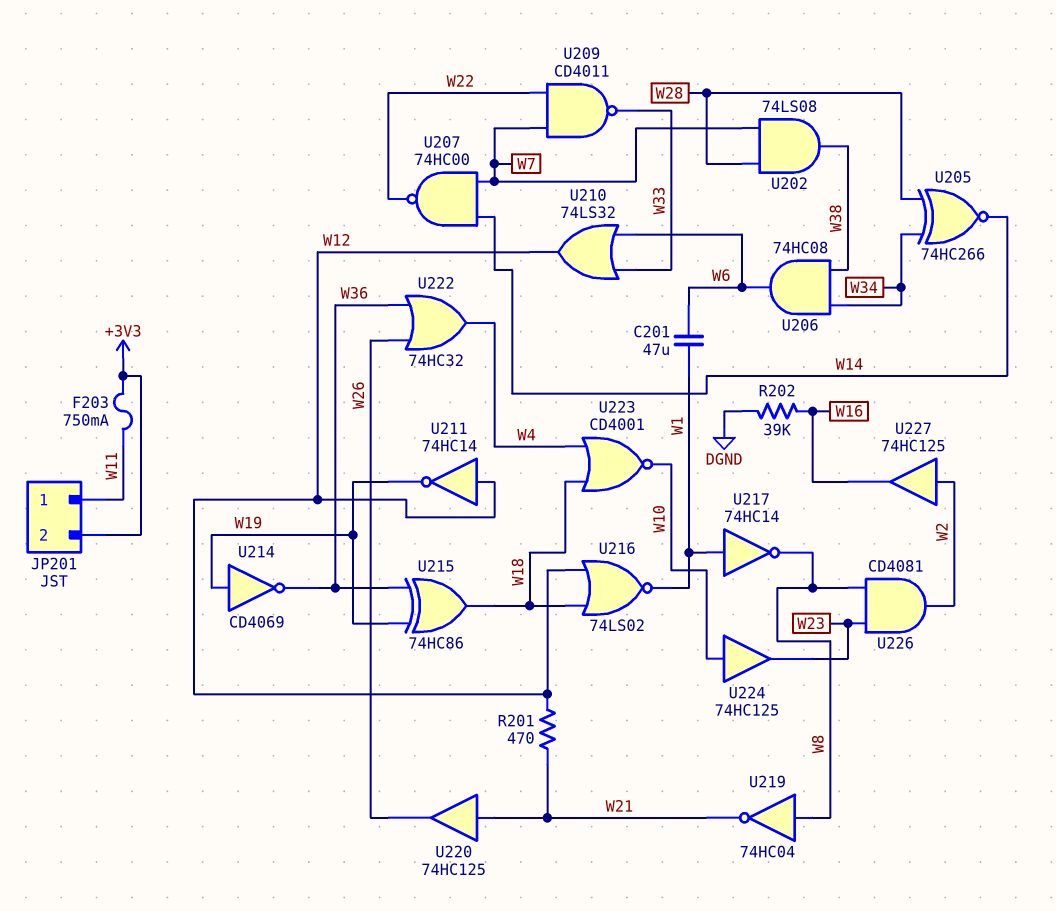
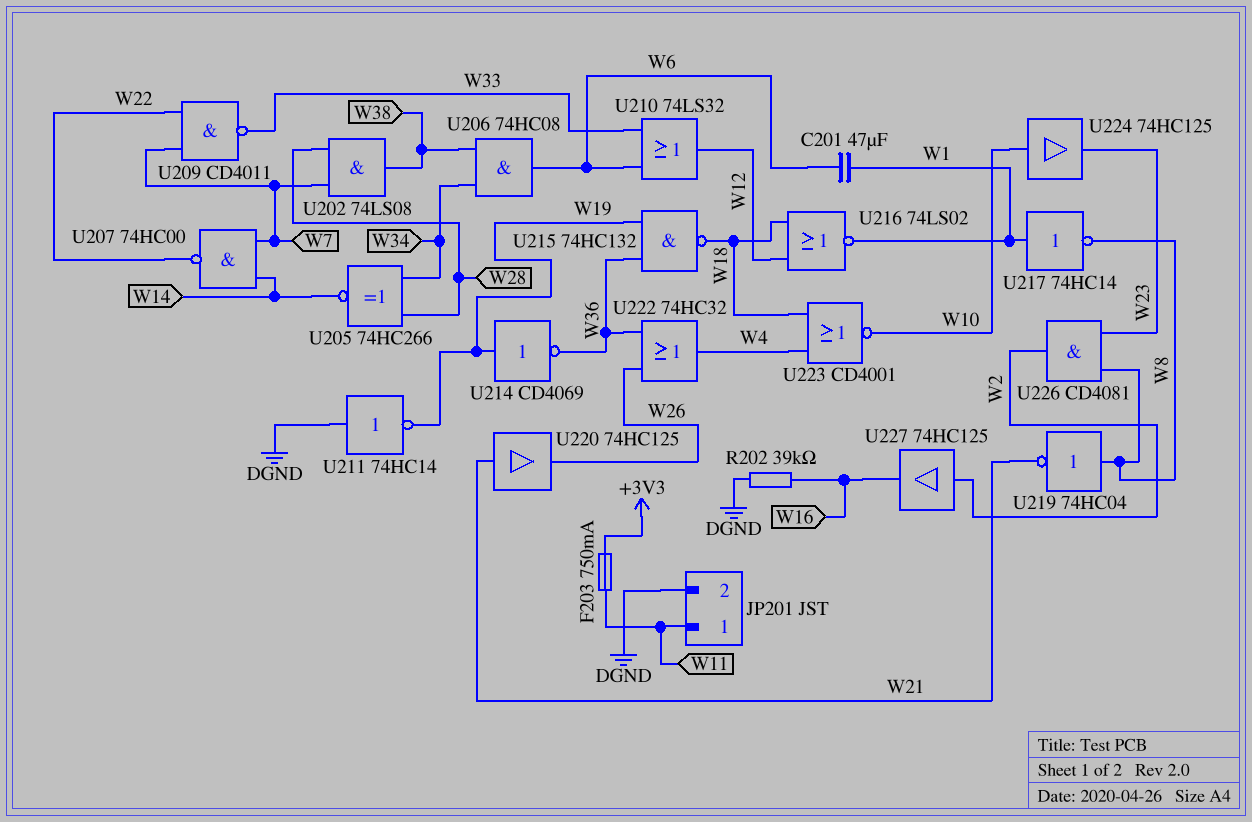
JP201 pin 2: +3V3 -> DGND
R201: 470 (W12, W21) -> none
U211: NOT 74HC14 (in W12, out W19) -> NOT 74HC14 (in DGND, out W19)
U215: XOR 74HC86 (in W19, in W36, out W18) -> NAND 74HC132 (in W19, in W36, out W18)

